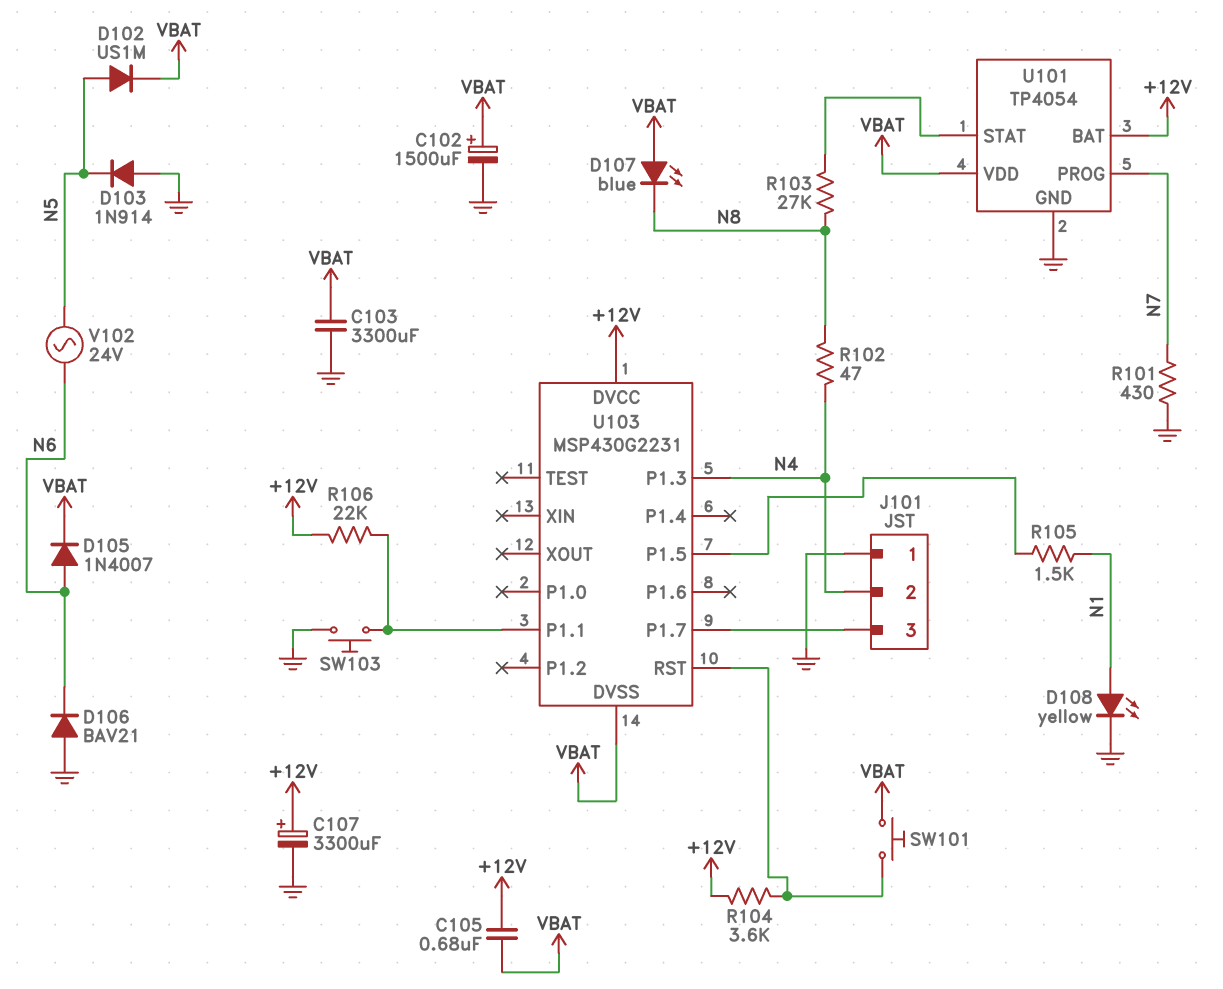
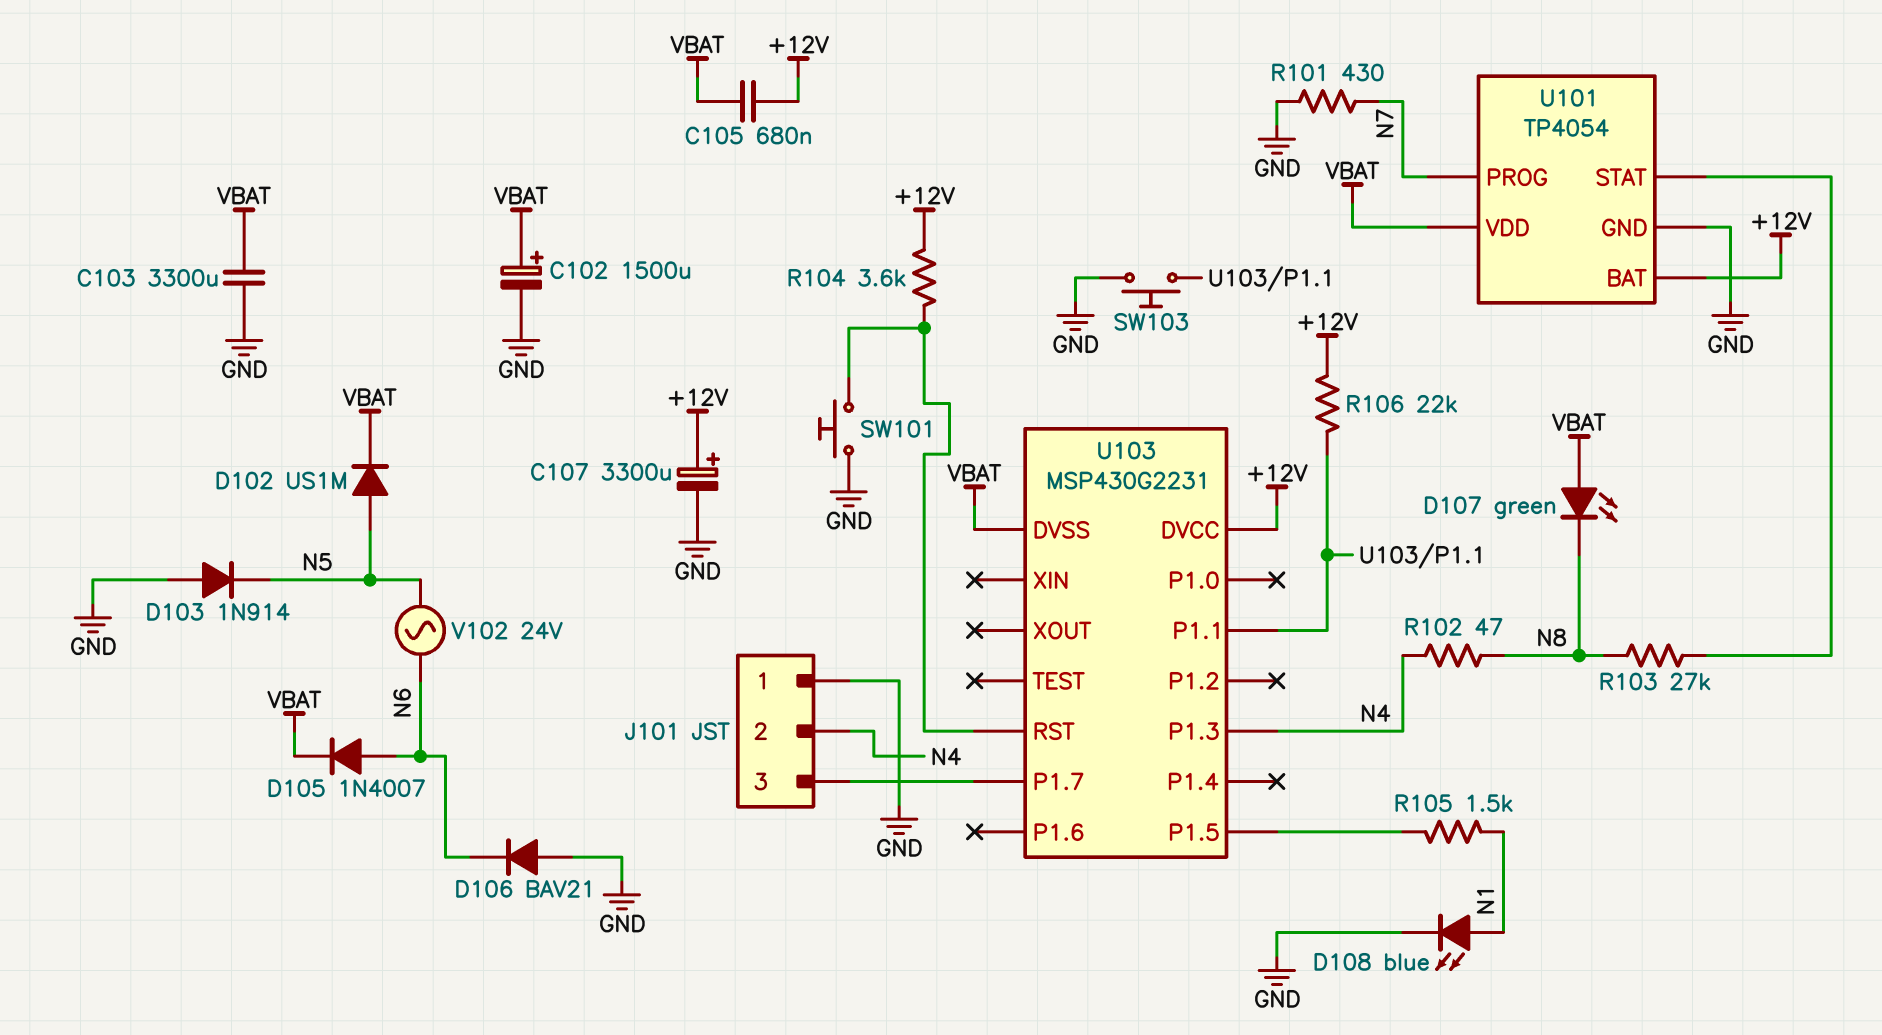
D107: LED blue (A VBAT, K N8) -> LED green (A VBAT, K N8)
D108: LED yellow (A N1, K GND) -> LED blue (A N1, K GND)
SW101: button (U103/RST, VBAT) -> button (GND, U103/RST)

